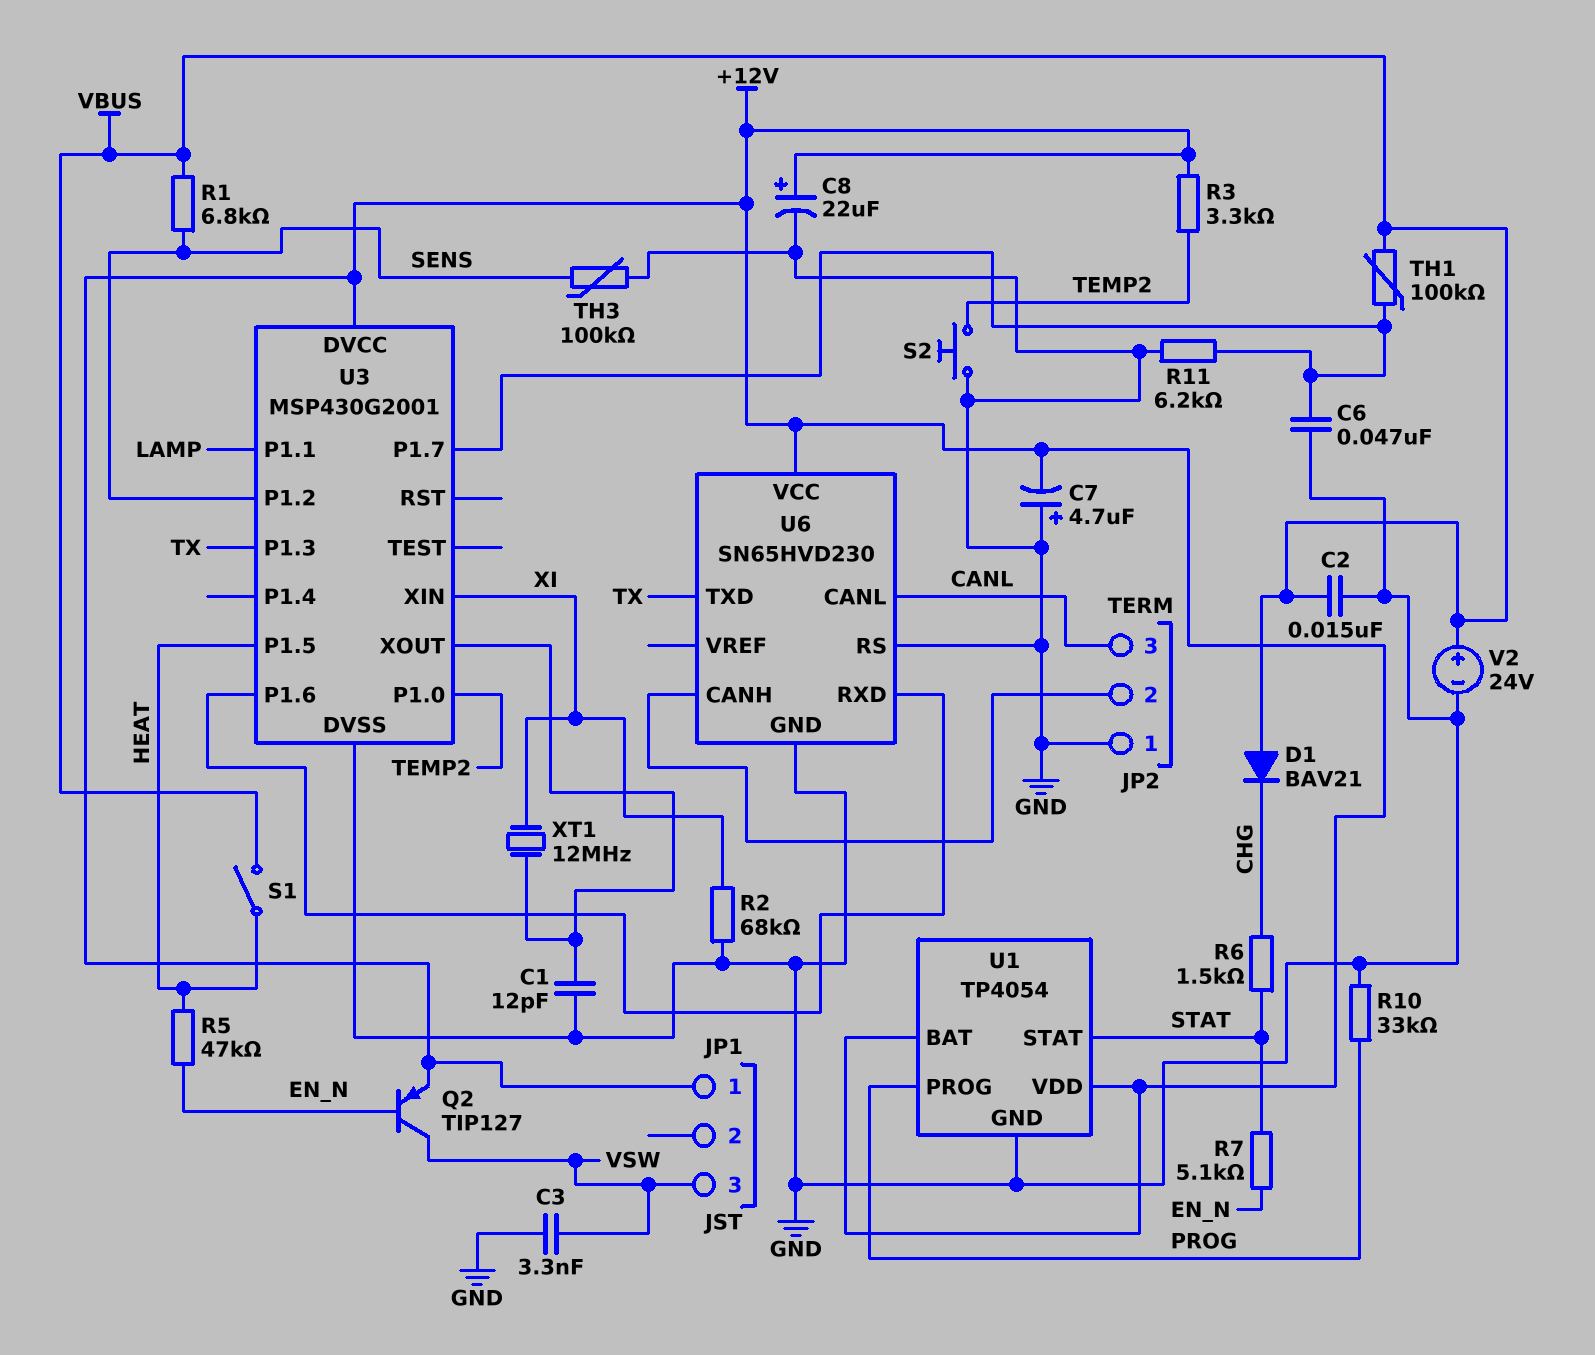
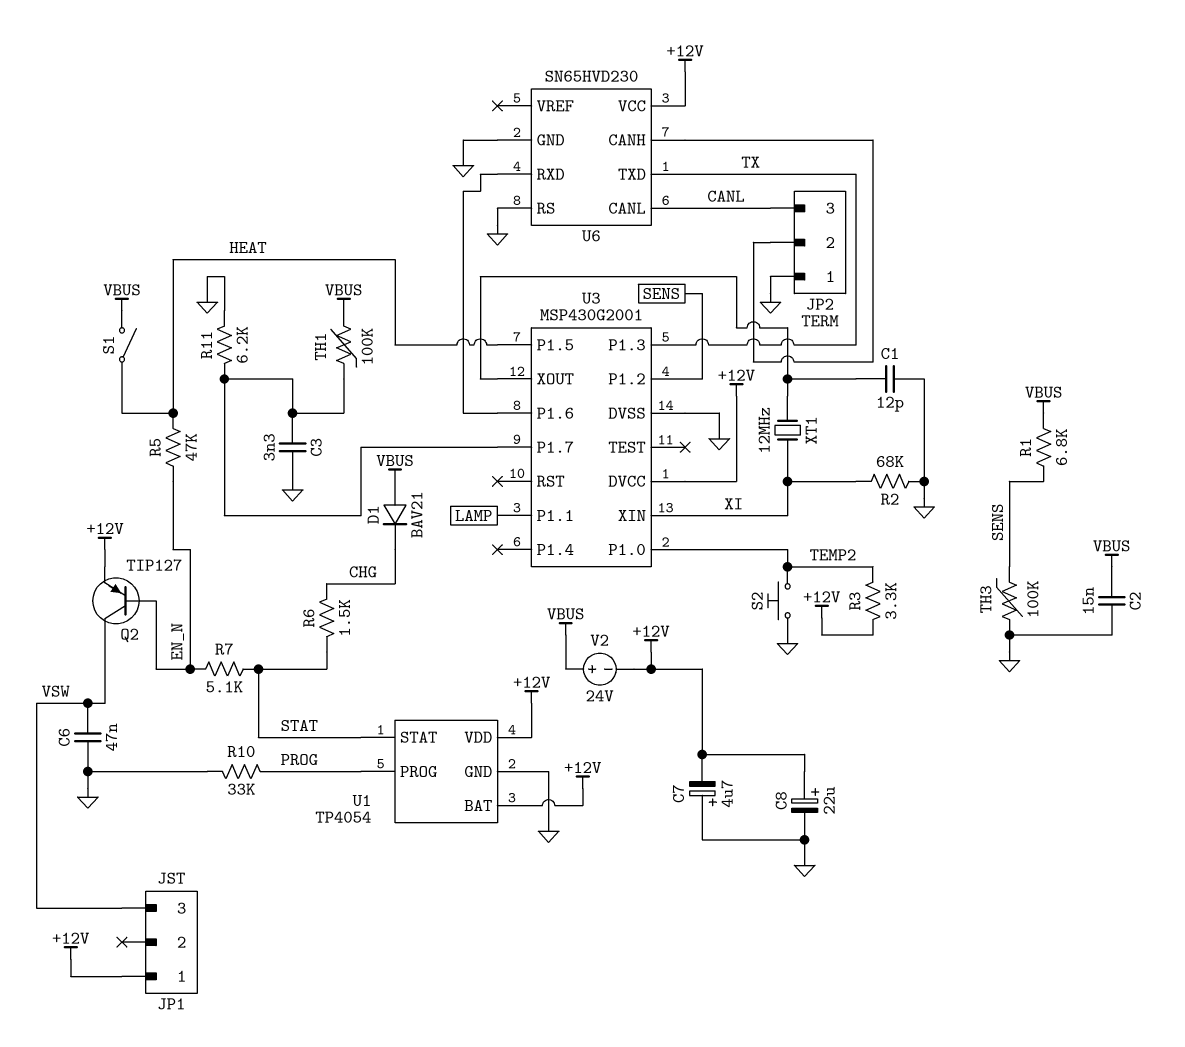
C3: 3.3nF (GND, VSW) -> 3.3nF (GND, U3/P1.7)
C6: 47nF (GND, U3/P1.7) -> 47nF (GND, VSW)
V2: 24V (plus VBUS, minus GND) -> 24V (plus VBUS, minus +12V)

